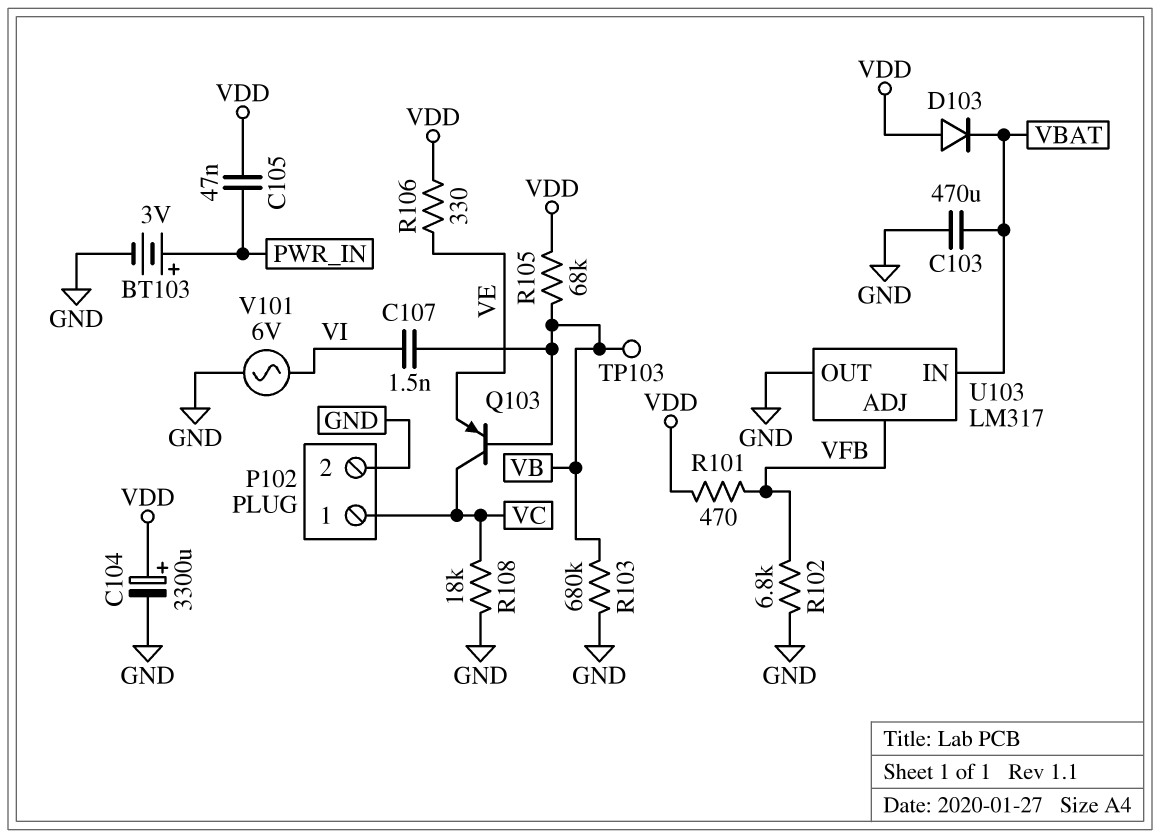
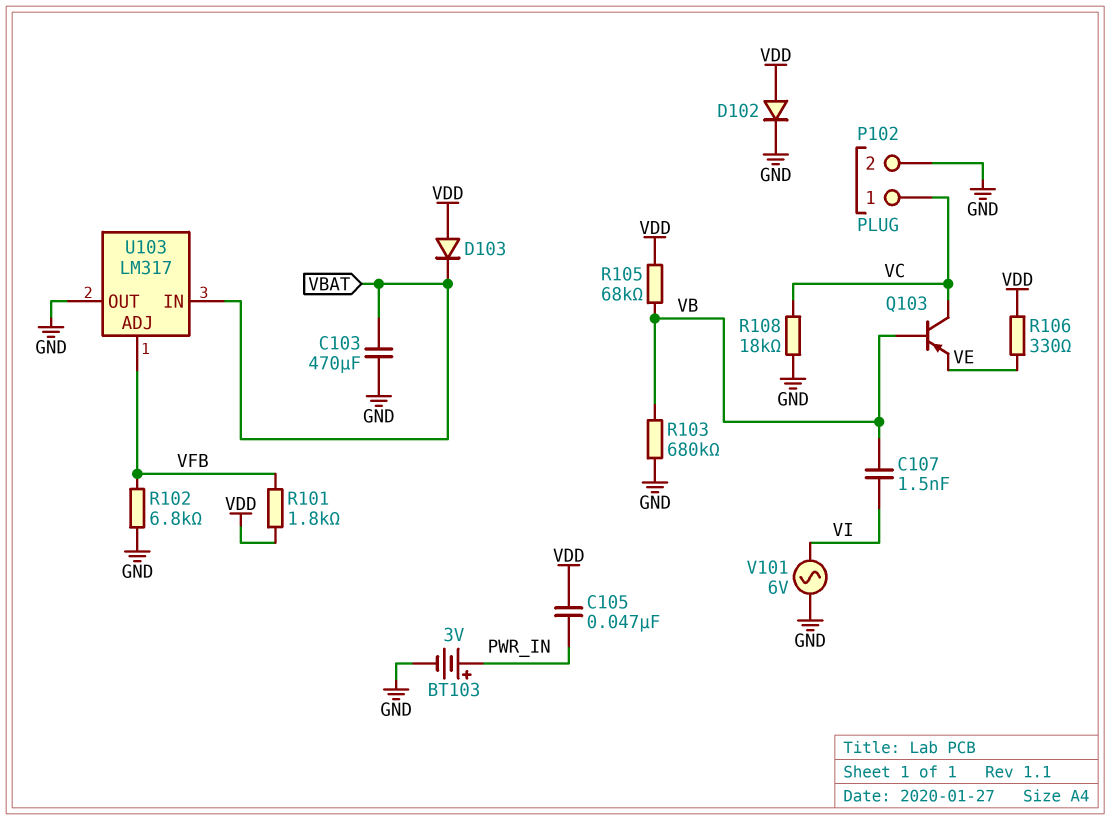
C104: 3300uF (plus VDD, minus GND) -> none
D102: none -> diode (A VDD, K GND)
R101: 470 (VDD, VFB) -> 1.8k (VDD, VFB)
TP103: test point (VB) -> none

